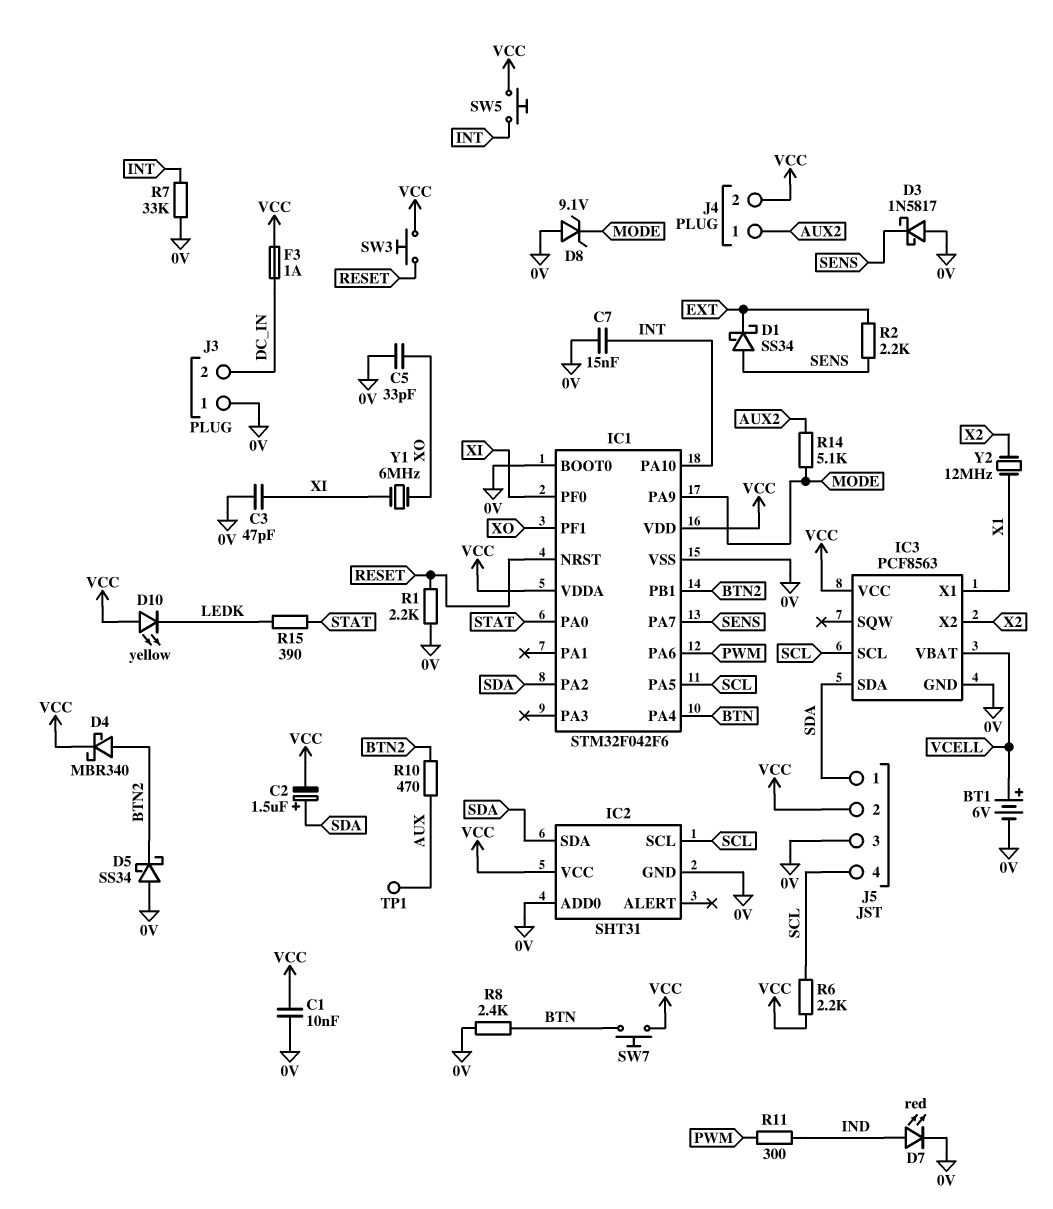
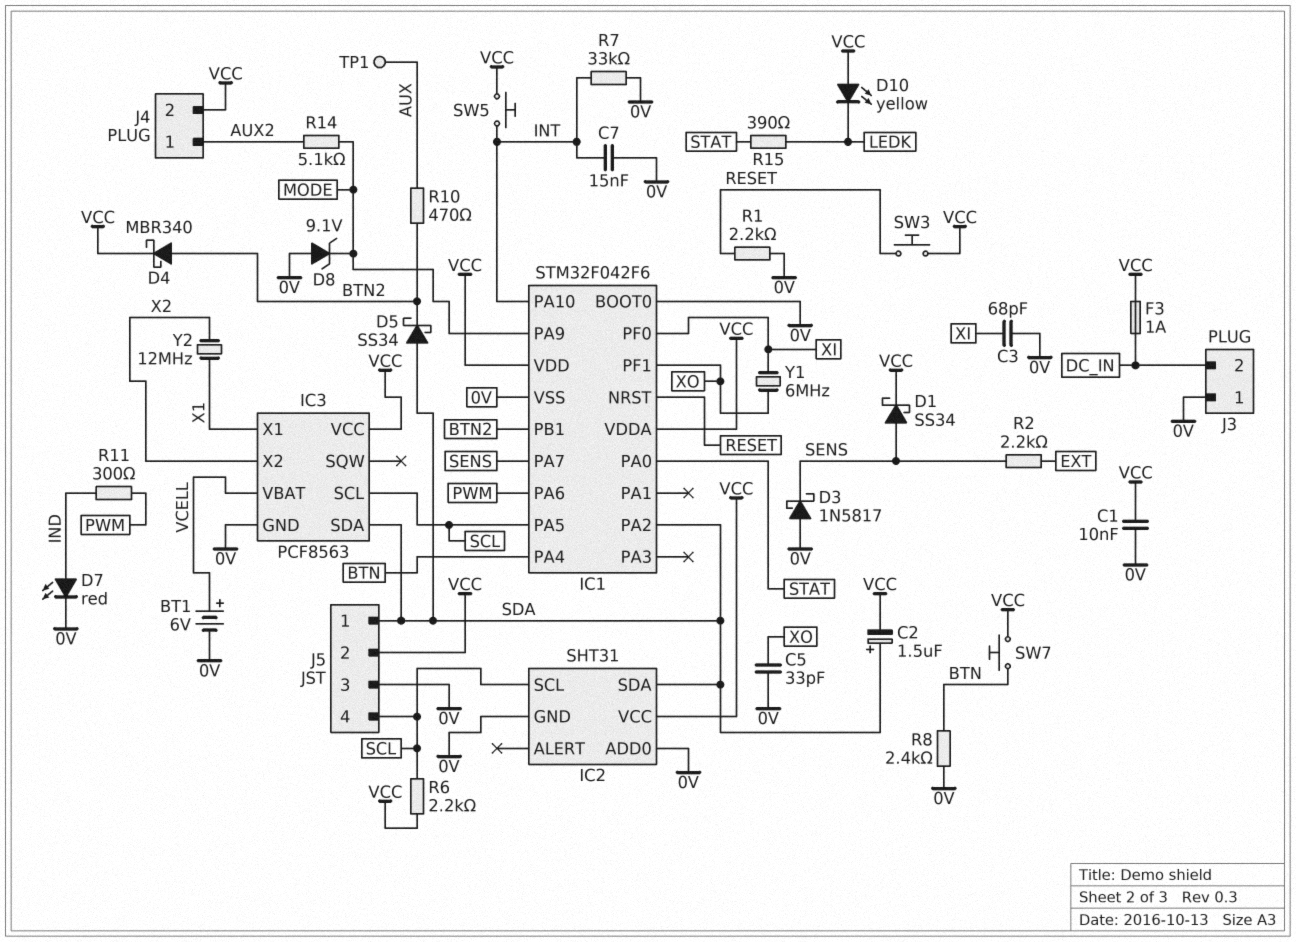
C3: 47pF (0V, XI) -> 68pF (0V, XI)
D1: schottky SS34 (A SENS, K EXT) -> schottky SS34 (A SENS, K VCC)
D5: schottky SS34 (A 0V, K BTN2) -> schottky SS34 (A SDA, K BTN2)

